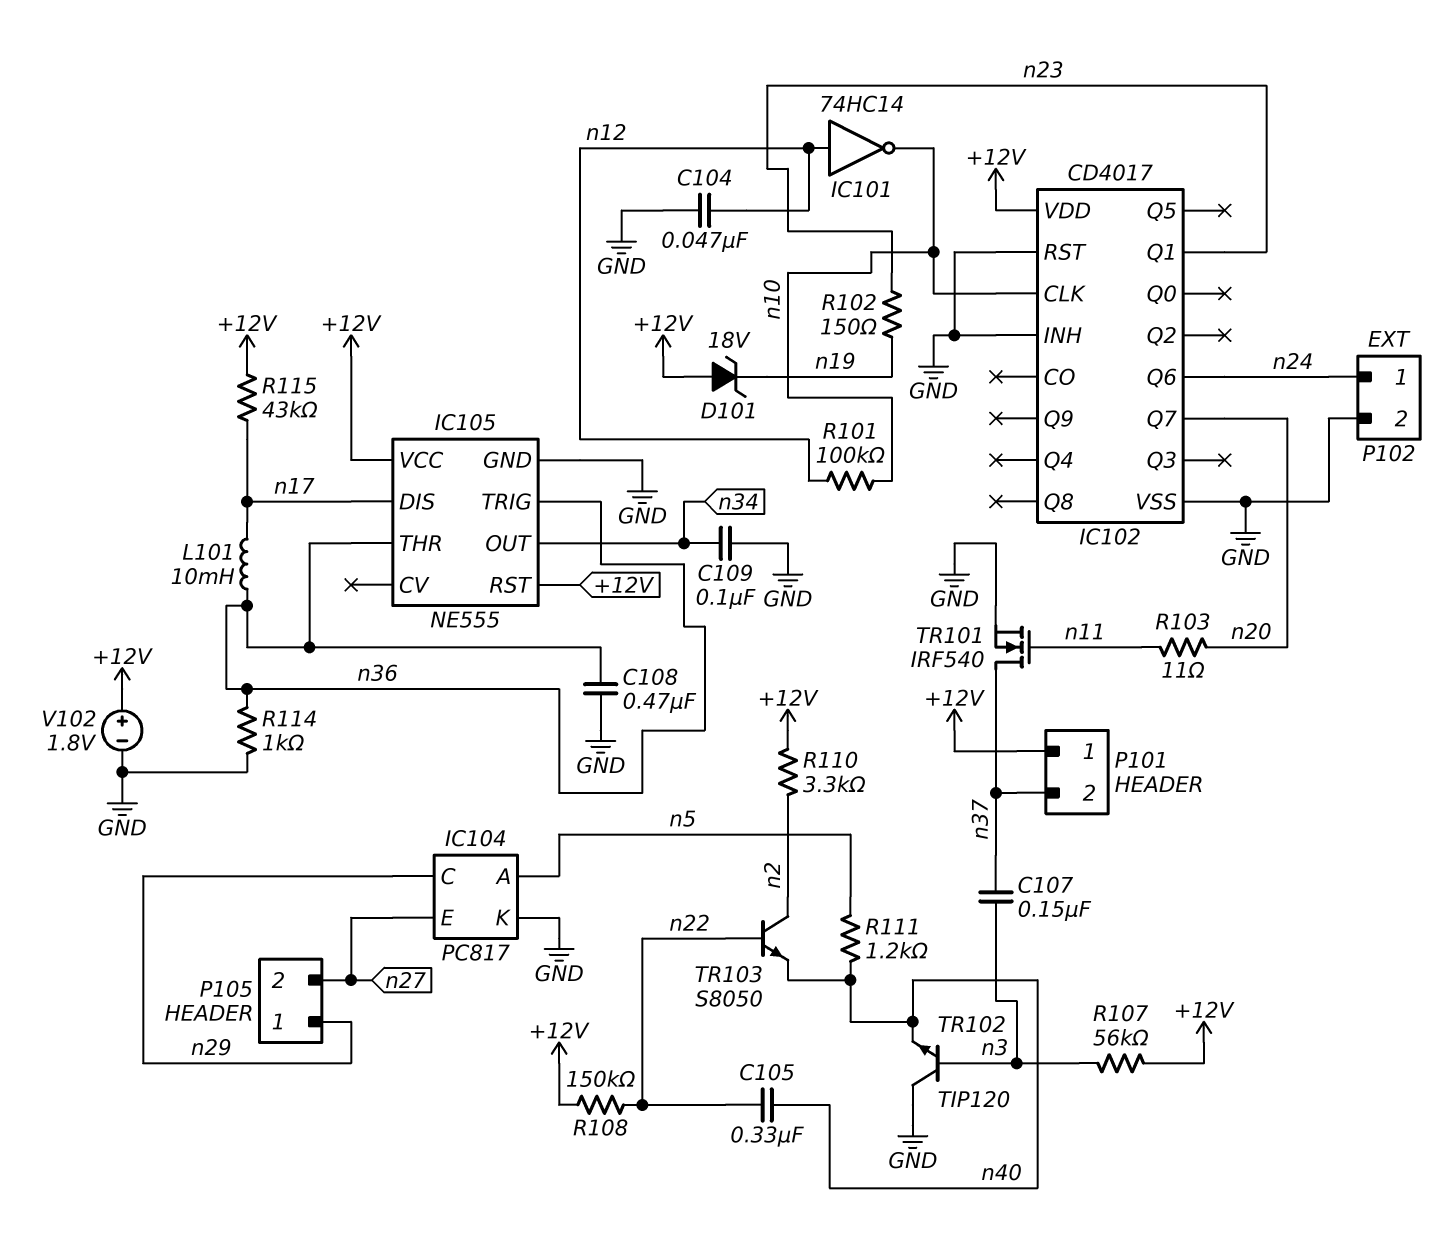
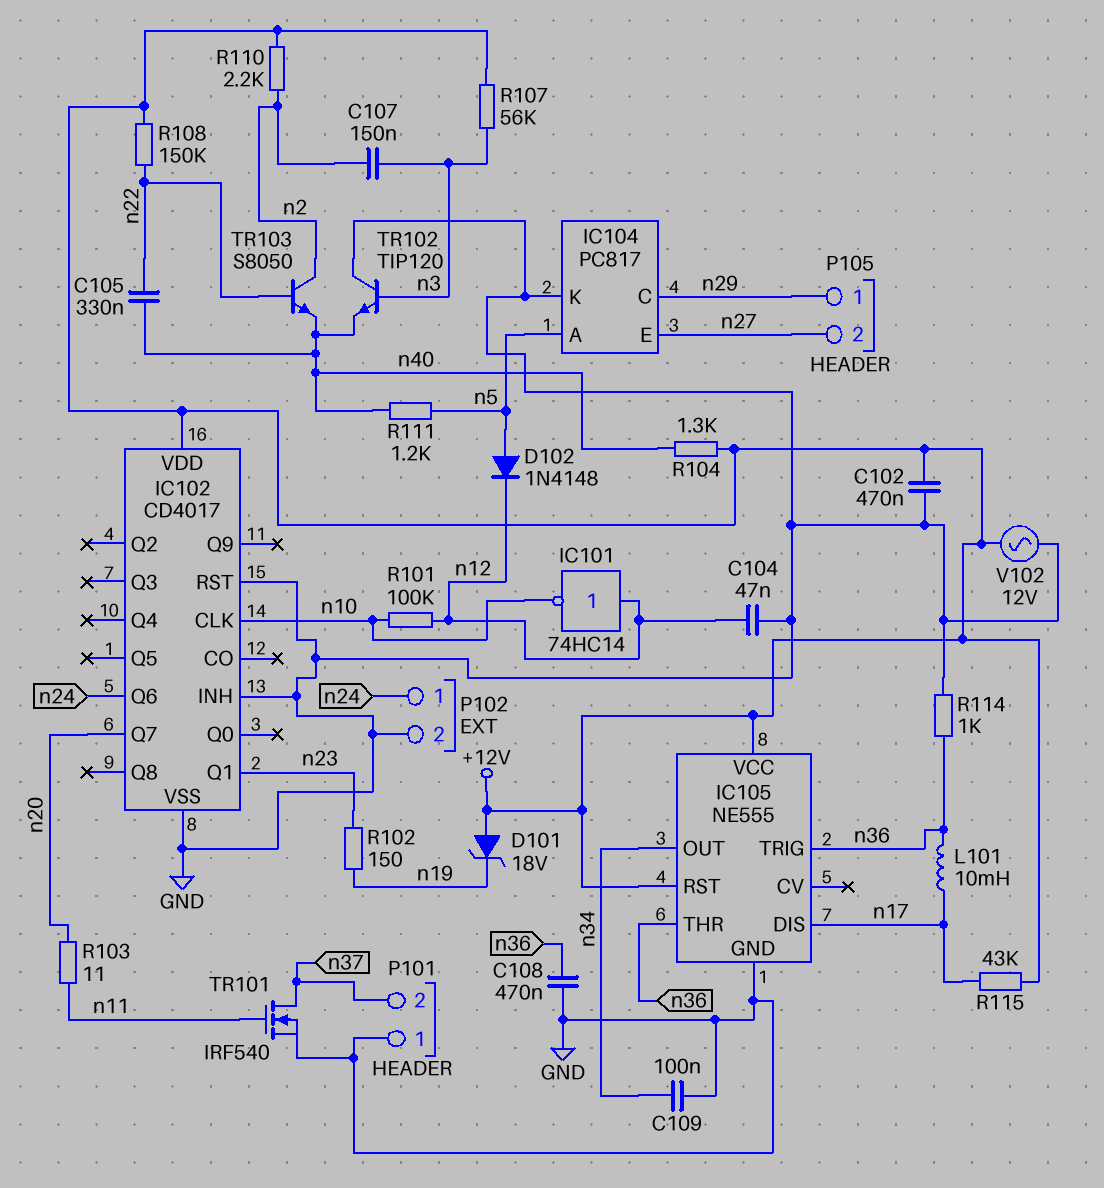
C102: none -> 470nF (+12V, GND)
C107: 150nF (n3, n37) -> 150nF (n2, n3)
D102: none -> diode 1N4148 (A n5, K n12)
P101 pin 1: +12V -> GND
R104: none -> 1.3k (+12V, n40)
R110: 3.3k (+12V, n2) -> 2.2k (+12V, n2)
V102: 1.8V (plus +12V, minus GND) -> AC 12V (+12V, GND)

